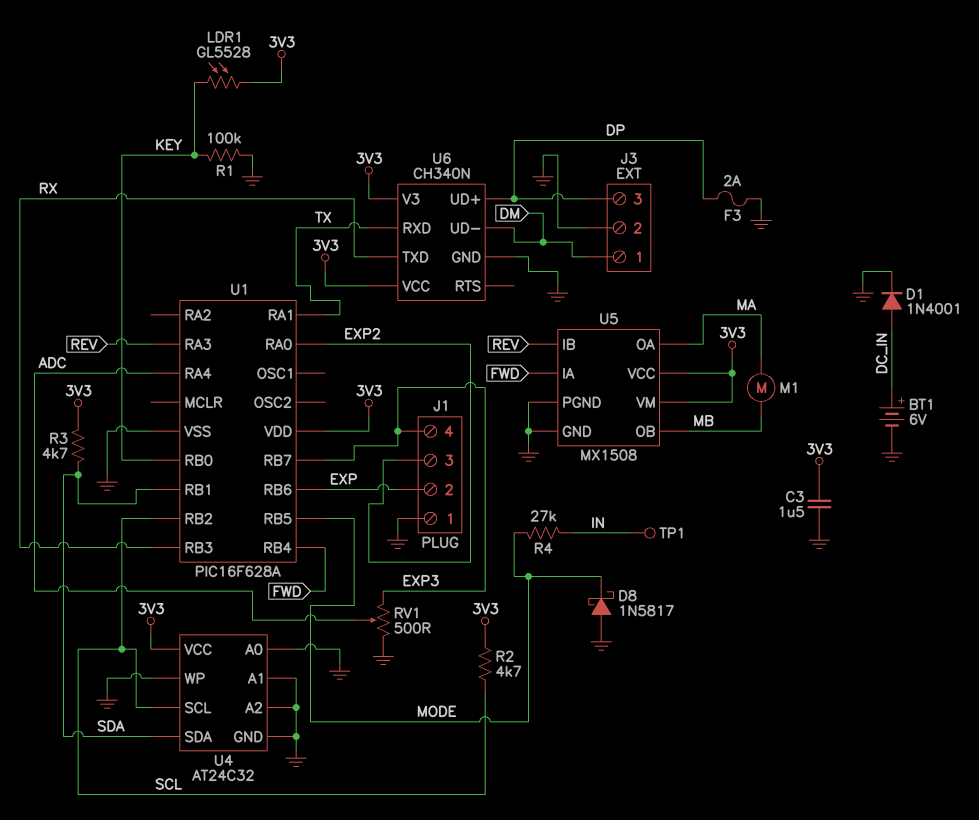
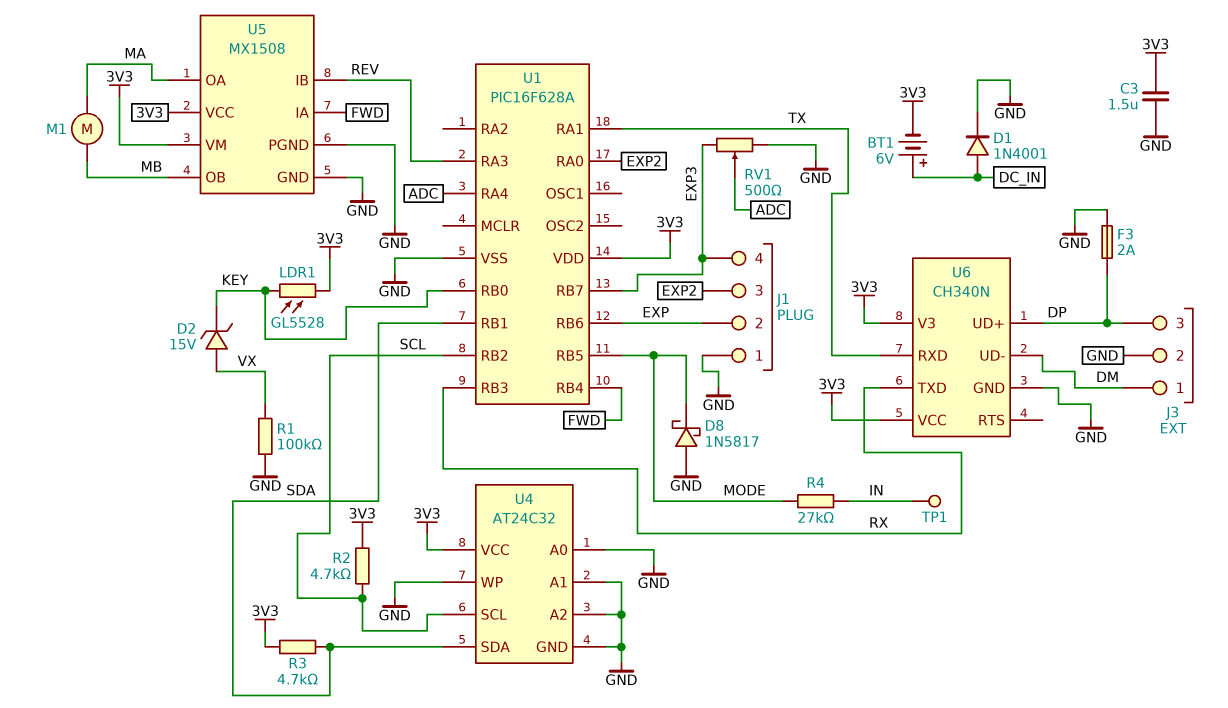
BT1: 6V (plus DC_IN, minus GND) -> 6V (plus DC_IN, minus 3V3)
D2: none -> zener 15V (A VX, K KEY)
R1: 100k (GND, KEY) -> 100k (GND, VX)

